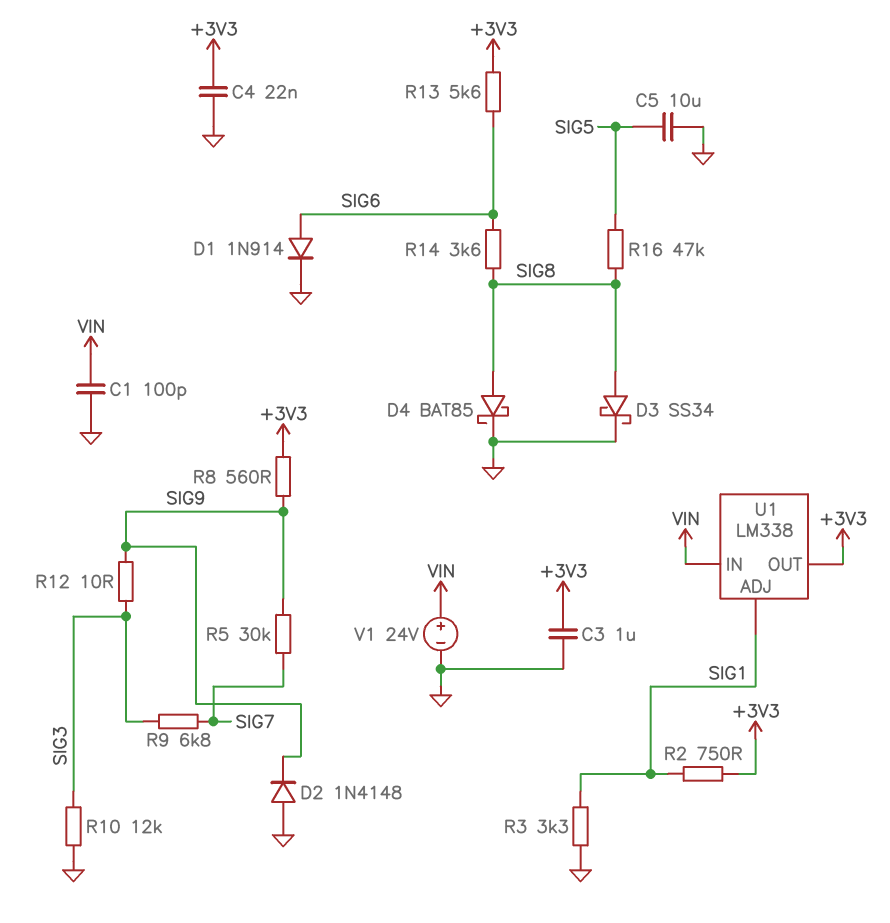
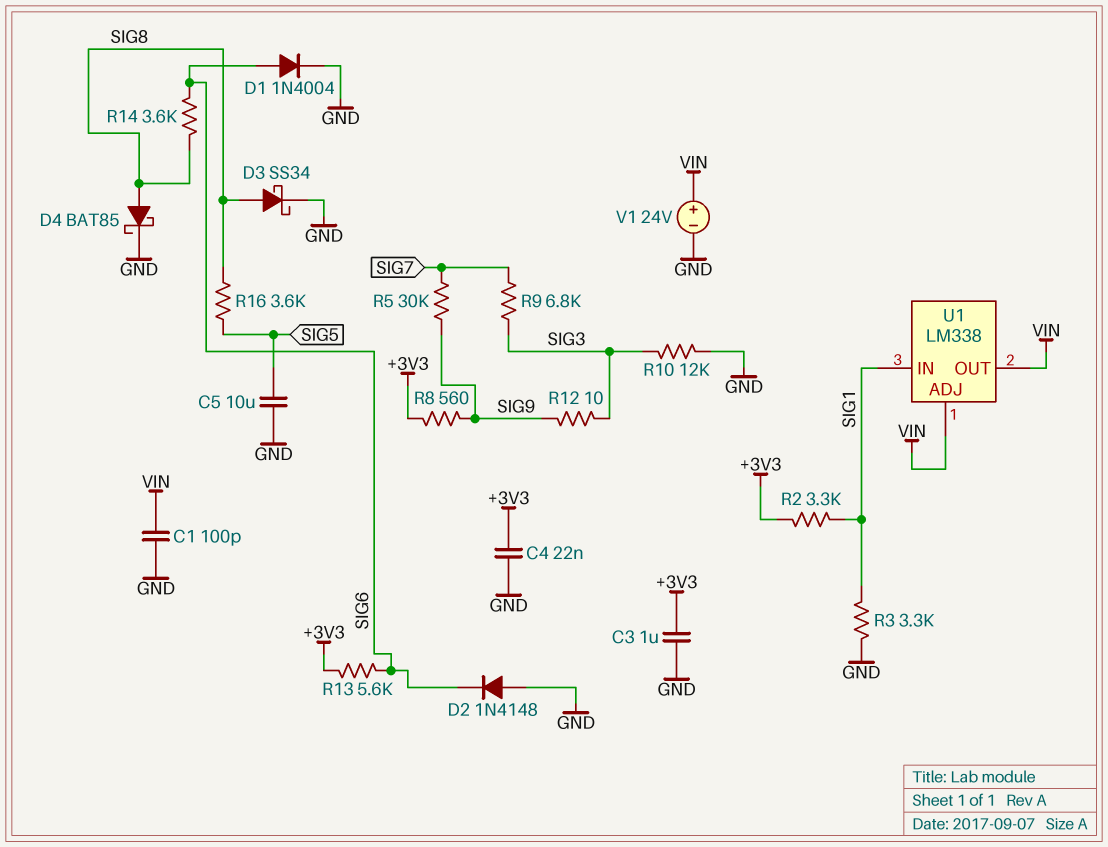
D1: diode 1N914 (A SIG6, K GND) -> diode 1N4004 (A SIG6, K GND)
D2: diode 1N4148 (A GND, K SIG9) -> diode 1N4148 (A GND, K SIG6)
R2: 750 (+3V3, SIG1) -> 3.3k (+3V3, SIG1)
R16: 47k (SIG5, SIG8) -> 3.6k (SIG5, SIG8)
U1 pin ADJ: SIG1 -> VIN
U1 pin IN: VIN -> SIG1
U1 pin OUT: +3V3 -> VIN

